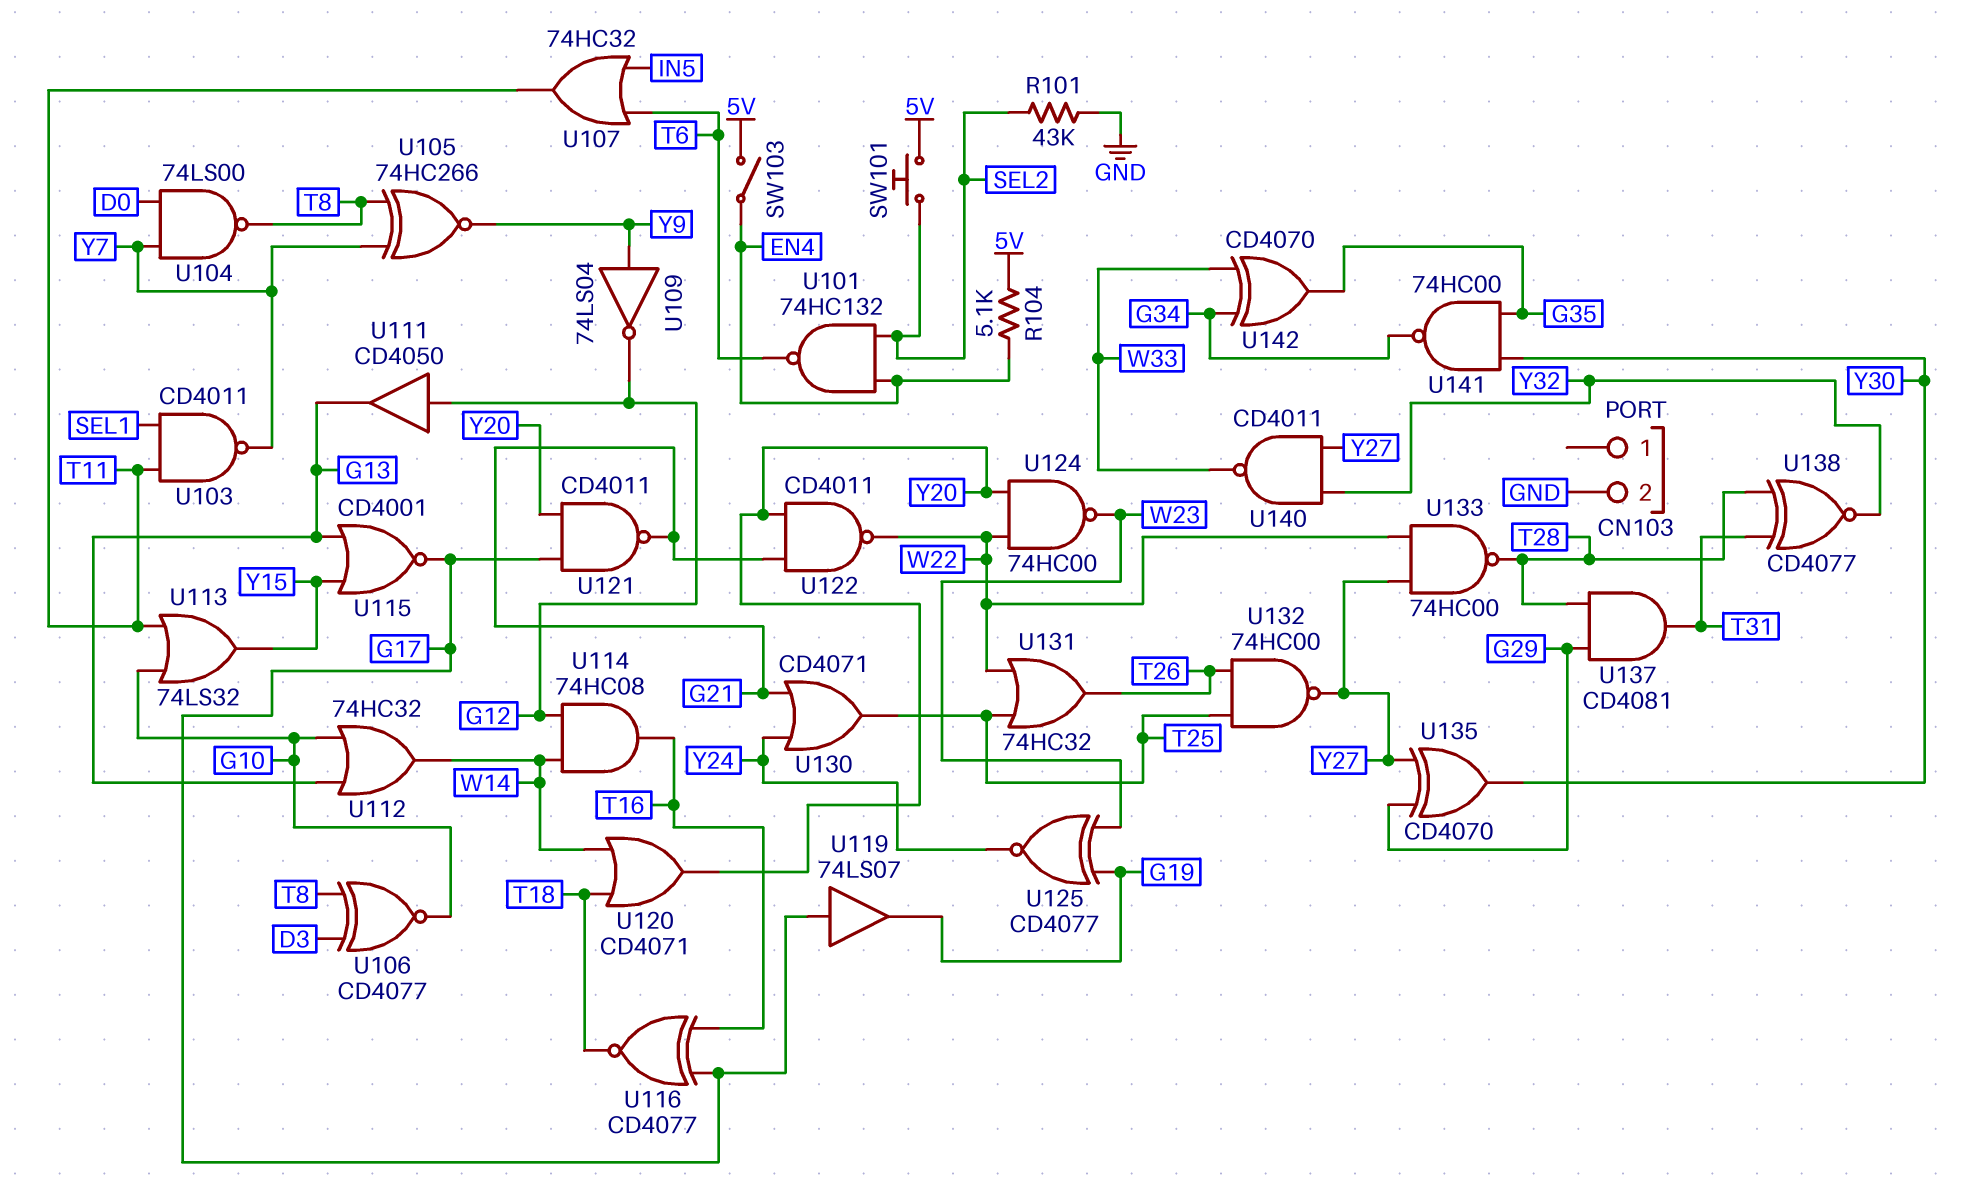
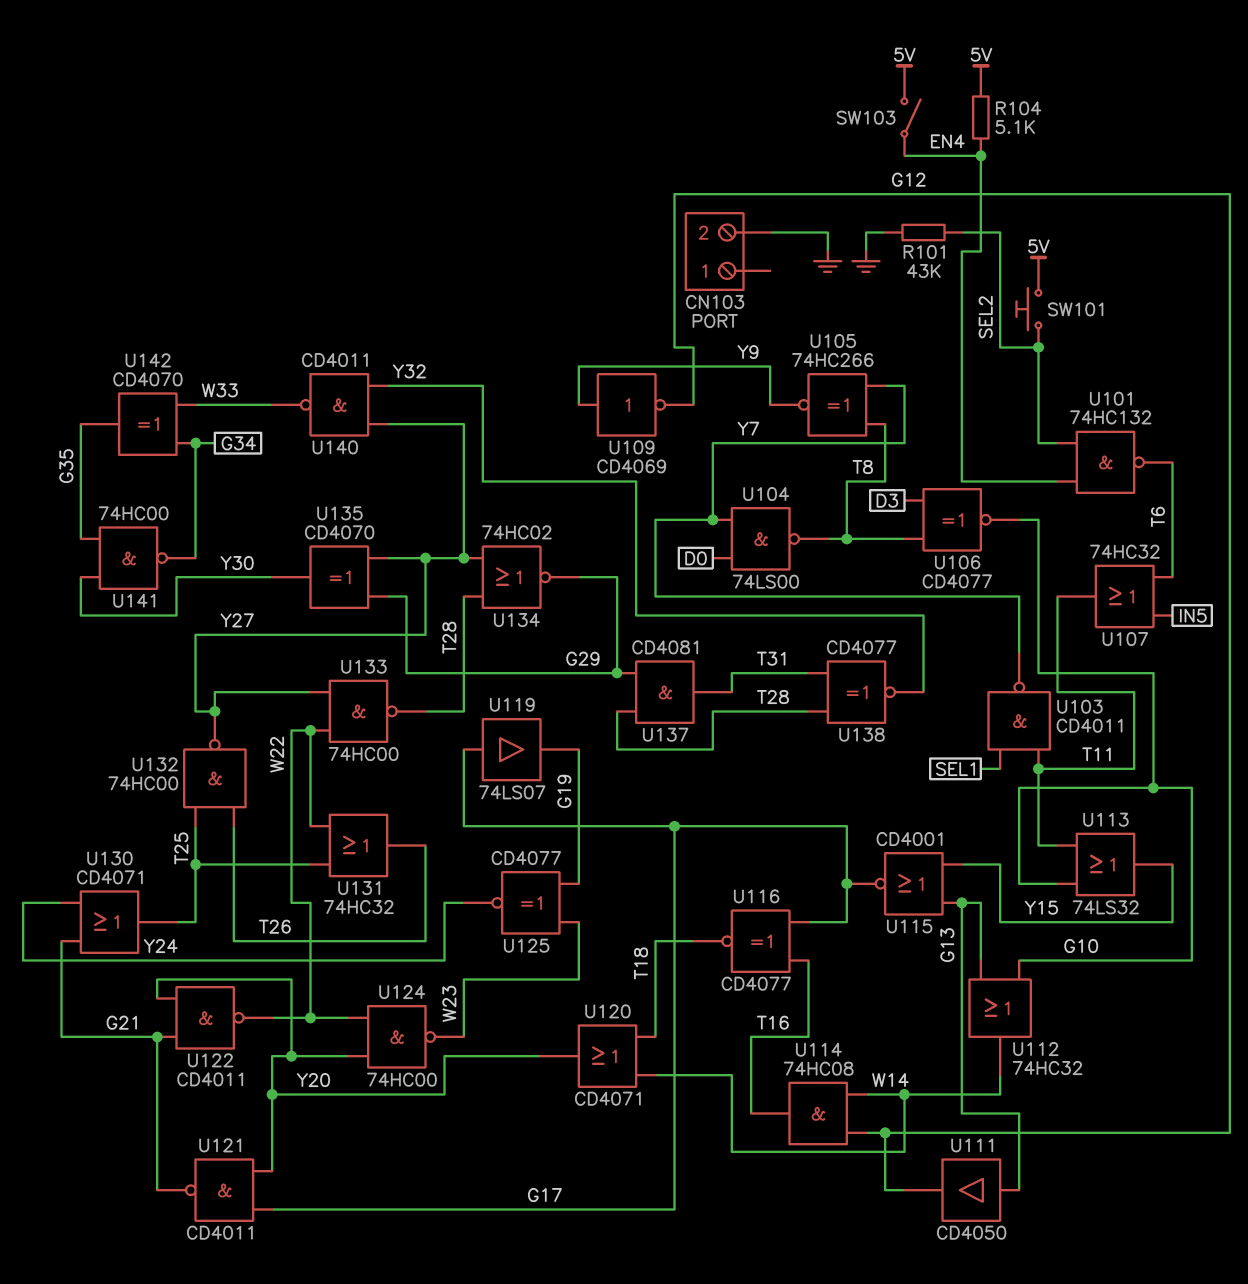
U109: NOT 74LS04 (in Y9, out G12) -> NOT CD4069 (in Y9, out G12)
U111: buffer CD4050 (in G12, out G13) -> buffer CD4050 (in G13, out G12)
U134: none -> NOR 74HC02 (in T28, in Y27, out G29)

